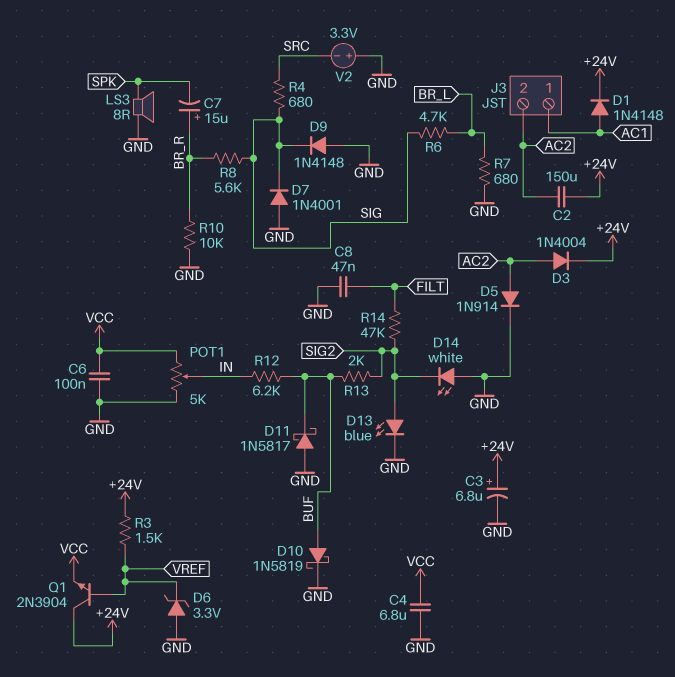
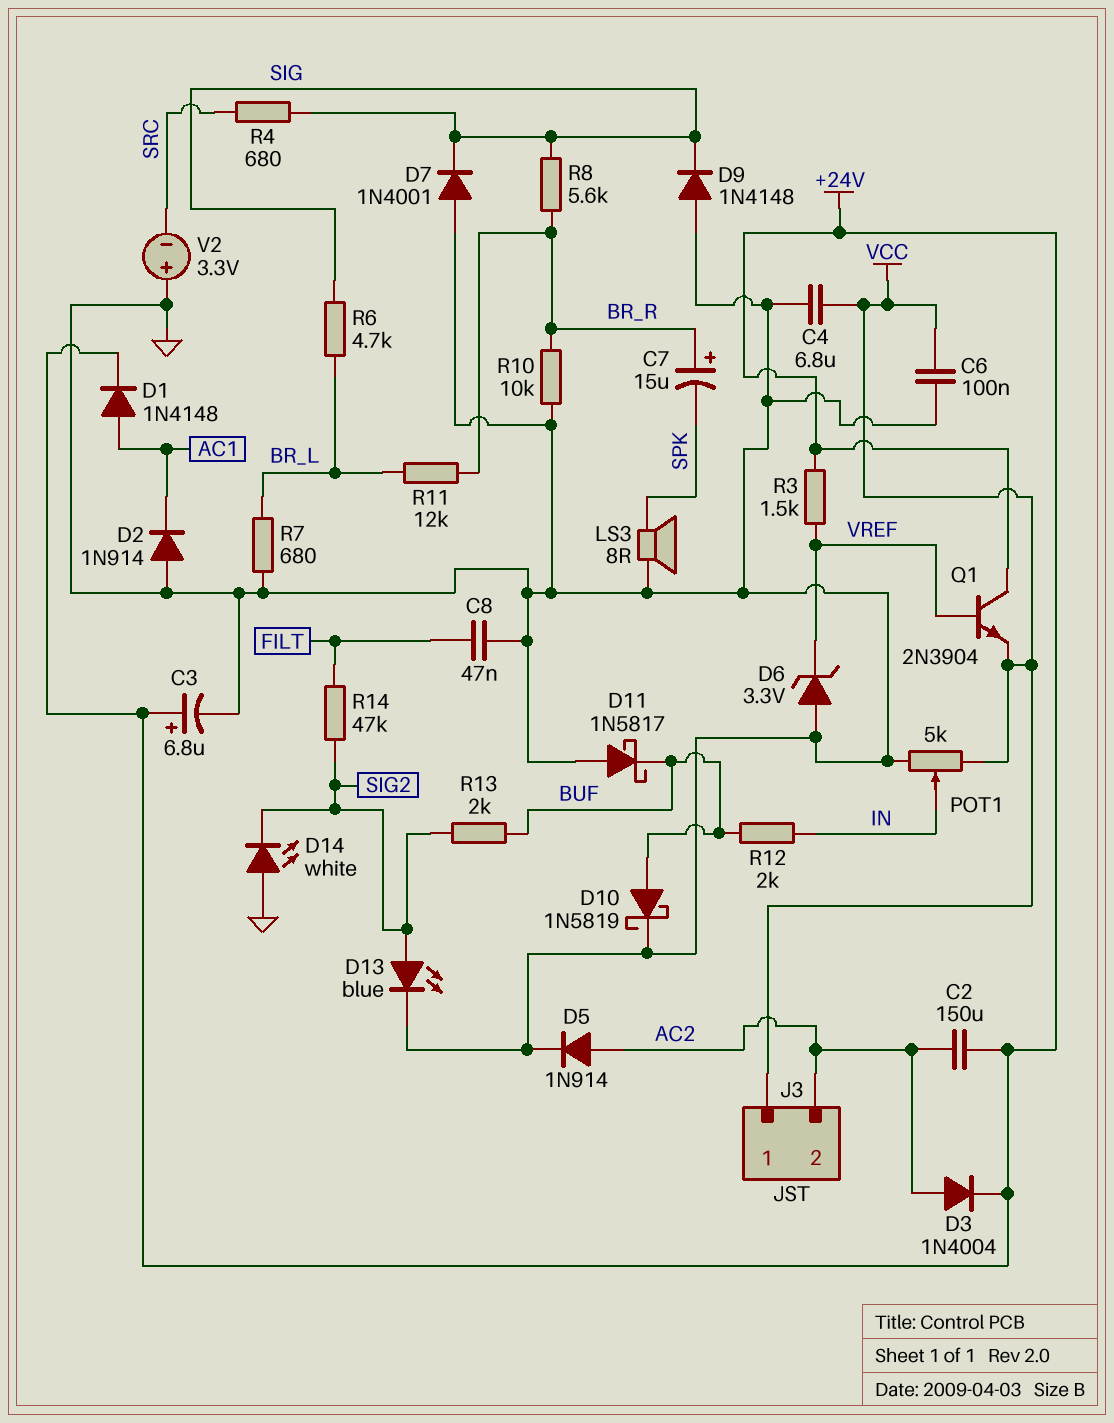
D2: none -> diode 1N914 (A GND, K AC1)
J3 pin 1: AC1 -> VCC
R11: none -> 12k (BR_L, BR_R)
R12: 6.2k (BUF, IN) -> 2k (BUF, IN)

